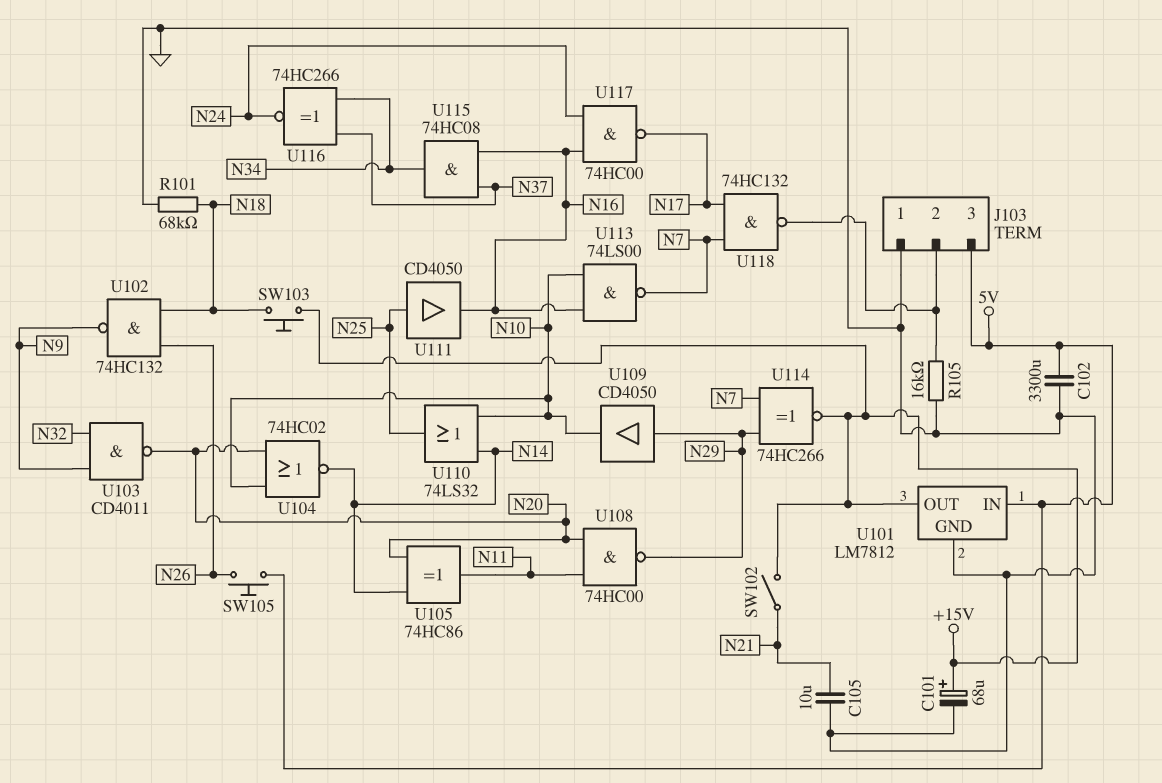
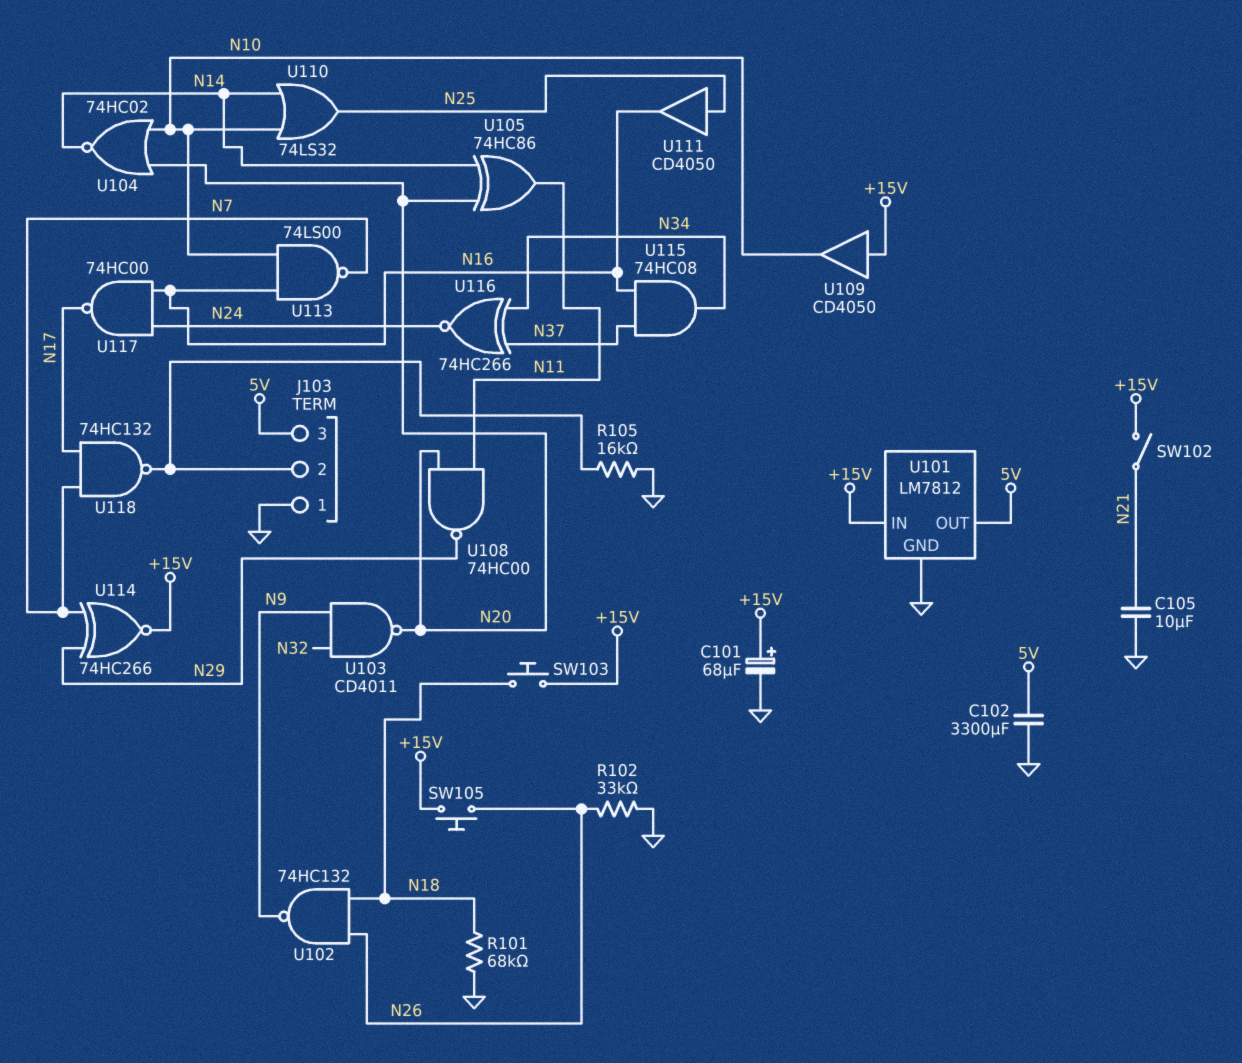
R102: none -> 33k (GND, N26)
SW105: button (5V, N26) -> button (+15V, N26)
U101 pin IN: 5V -> +15V
U101 pin OUT: +15V -> 5V
U109: buffer CD4050 (in N29, out N10) -> buffer CD4050 (in +15V, out N10)

